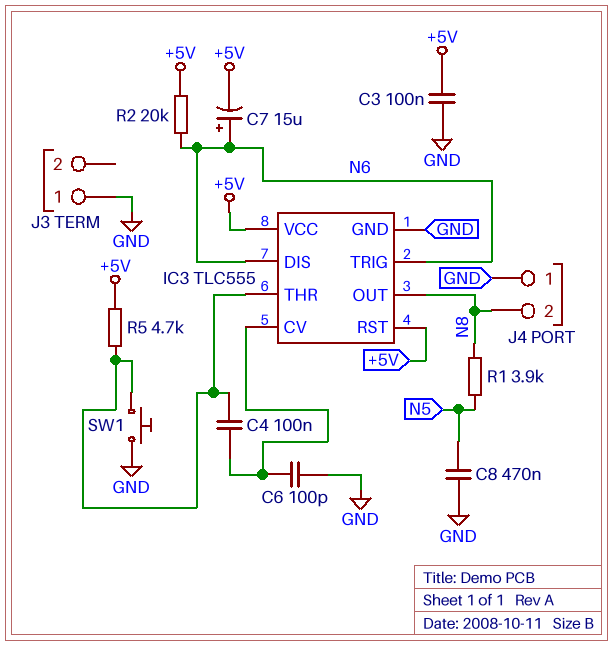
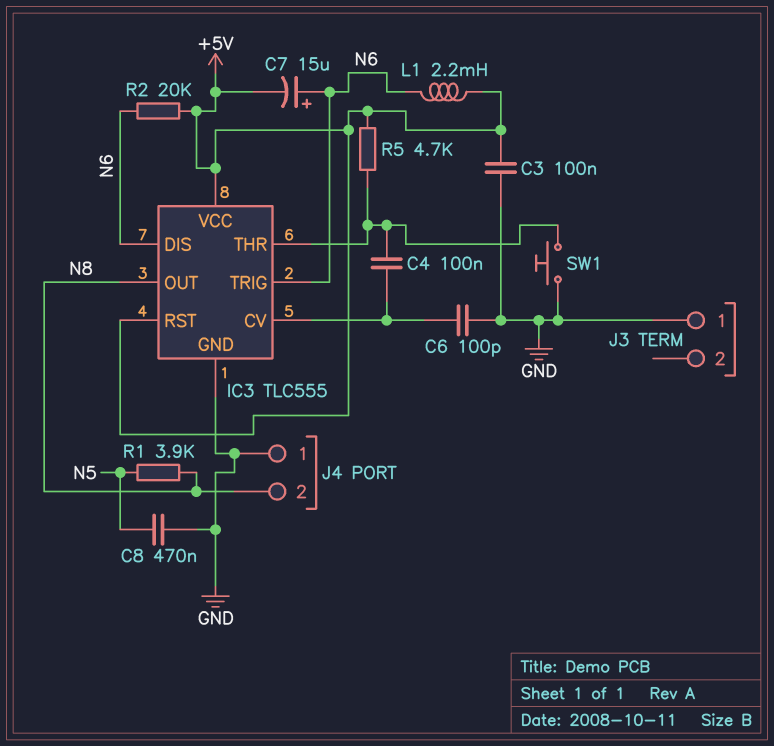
L1: none -> 2.2mH (+5V, N6)

